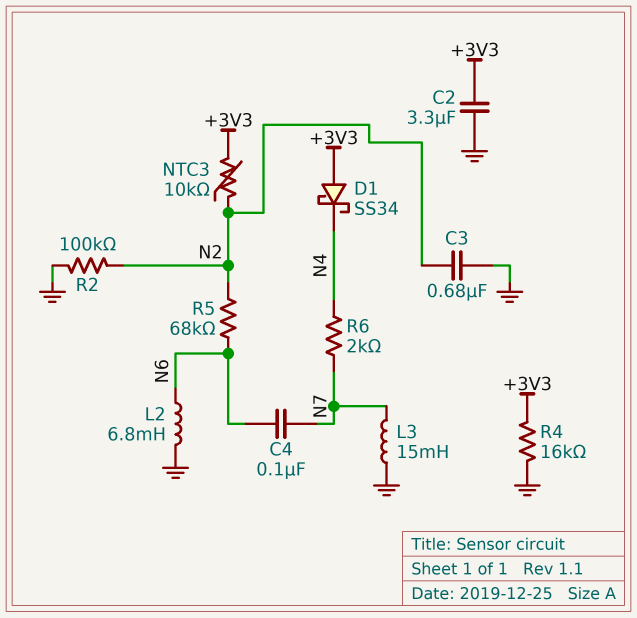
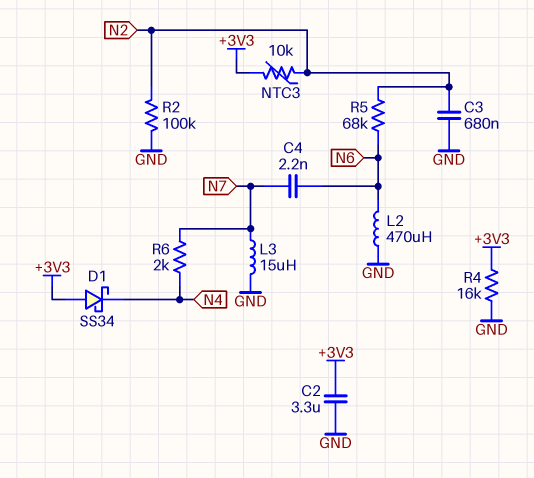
C4: 100nF (N6, N7) -> 2.2nF (N6, N7)
L2: 6.8mH (GND, N6) -> 470uH (GND, N6)
L3: 15mH (GND, N7) -> 15uH (GND, N7)

